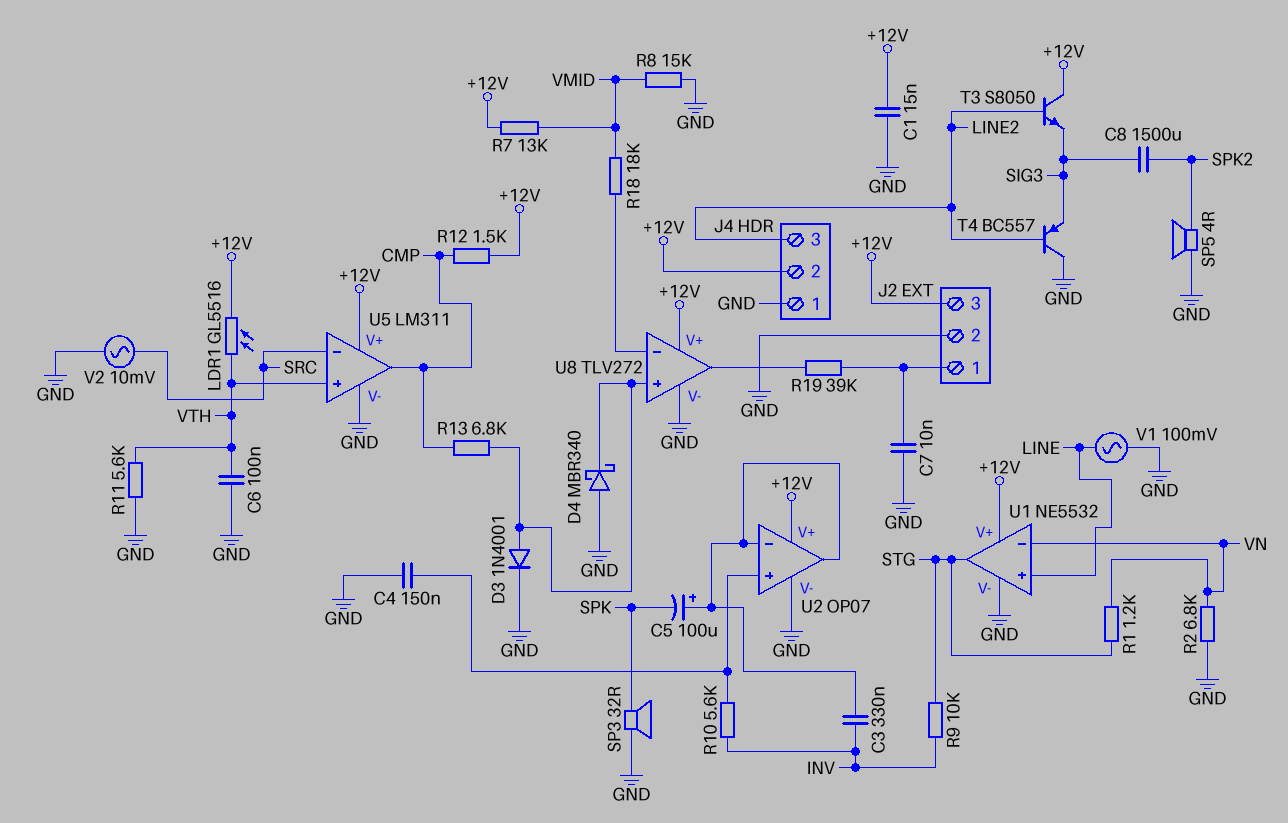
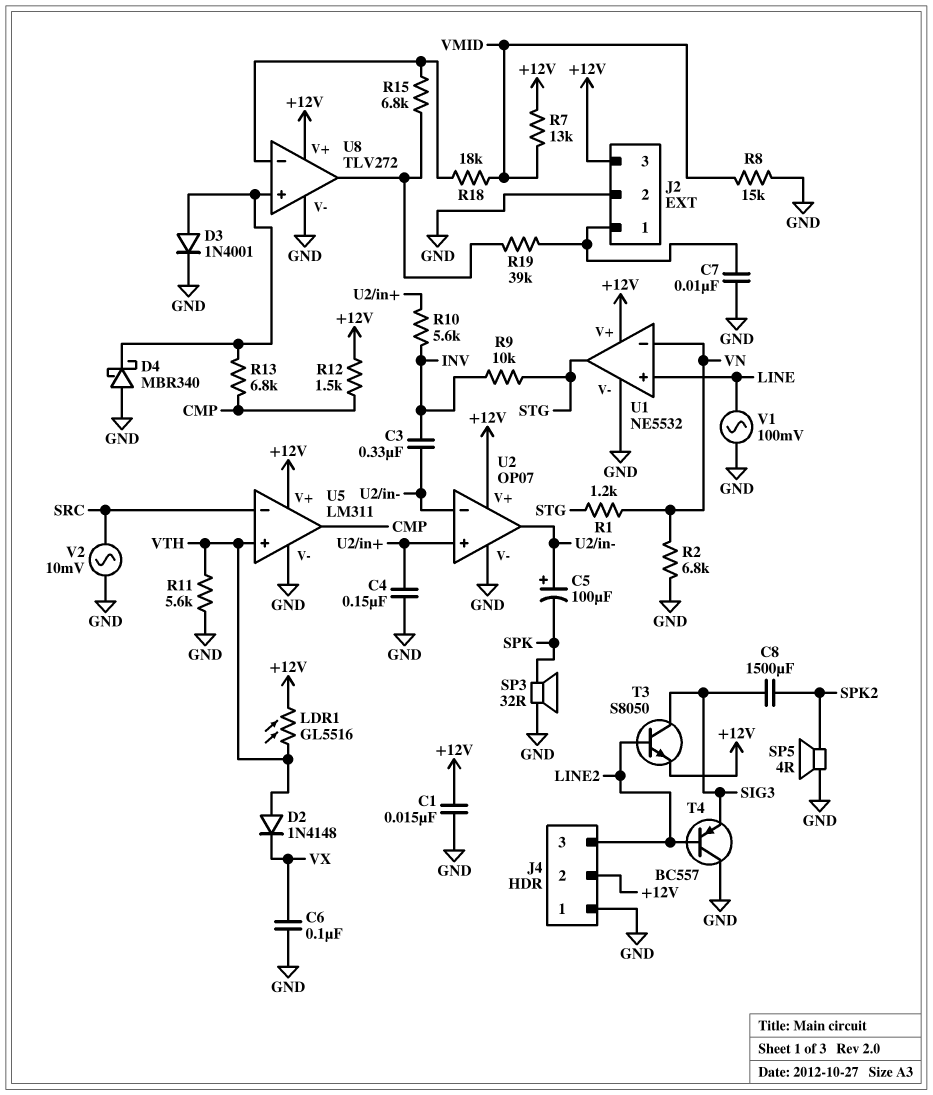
C6: 100nF (GND, VTH) -> 100nF (GND, VX)
D2: none -> diode 1N4148 (A VTH, K VX)
R15: none -> 6.8k (U8/in-, U8/out)
T3: NPN S8050 (B LINE2, C +12V, E SIG3) -> NPN S8050 (B LINE2, C SIG3, E +12V)

